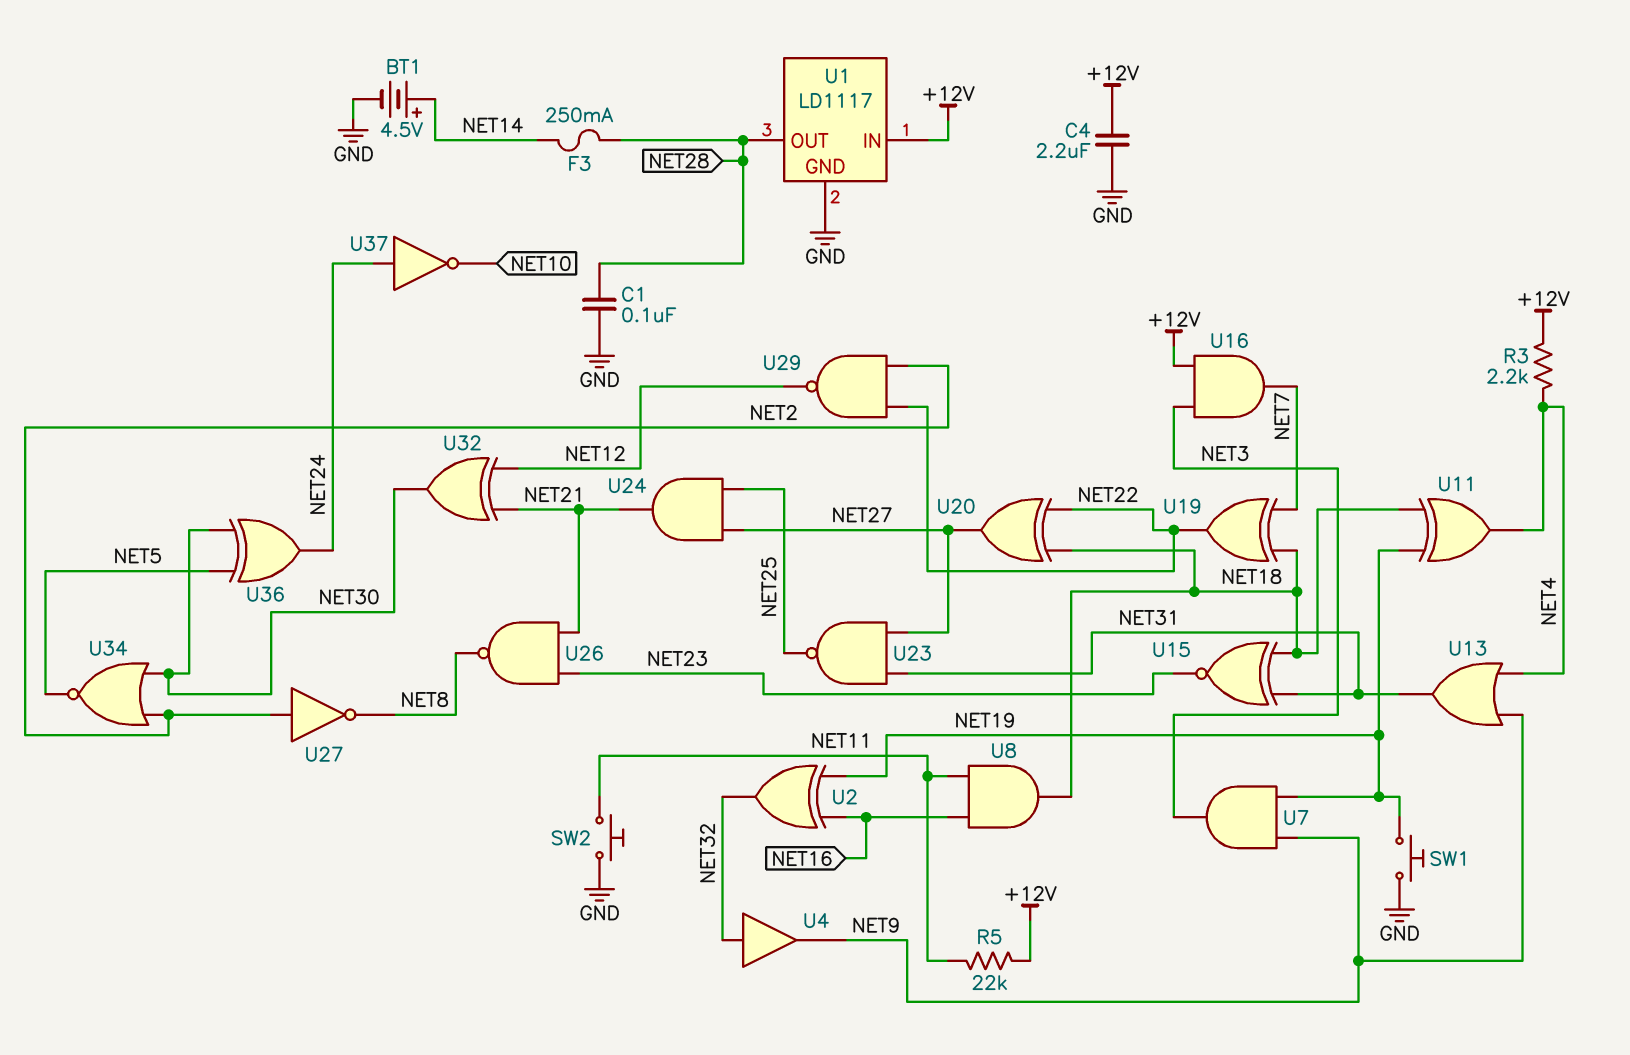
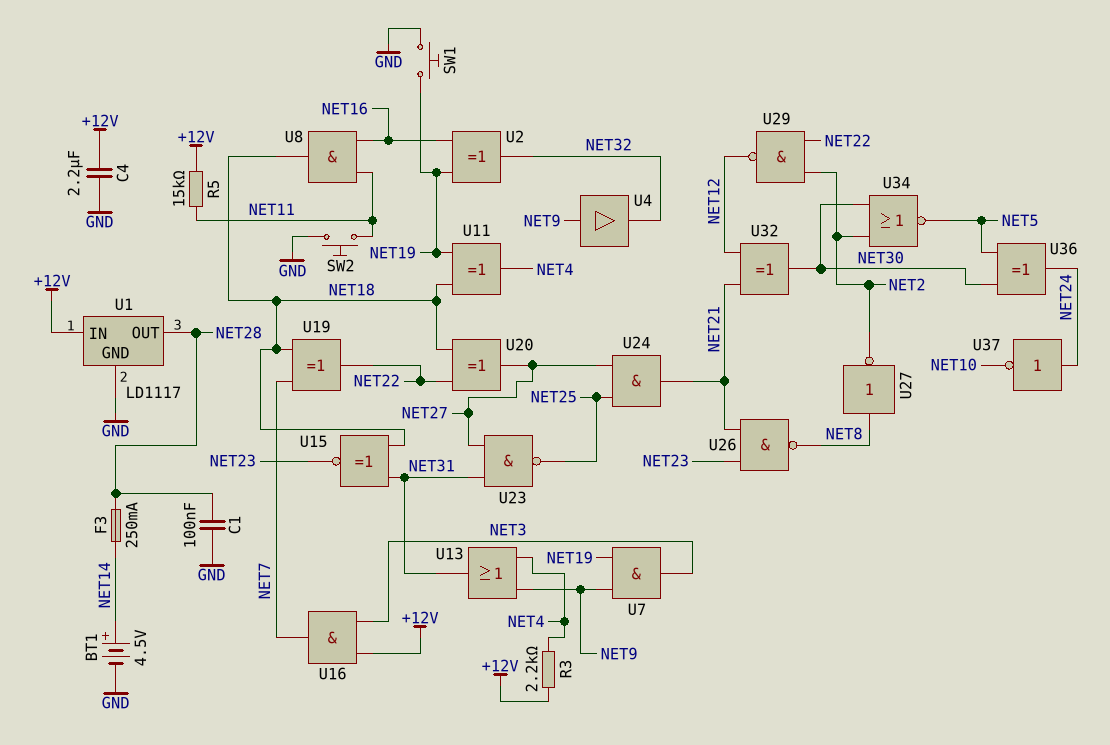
R5: 22k (+12V, NET11) -> 15k (+12V, NET11)
U4: buffer (in NET32, out NET9) -> buffer (in NET9, out NET32)
U27: NOT (in NET2, out NET8) -> NOT (in NET8, out NET2)

